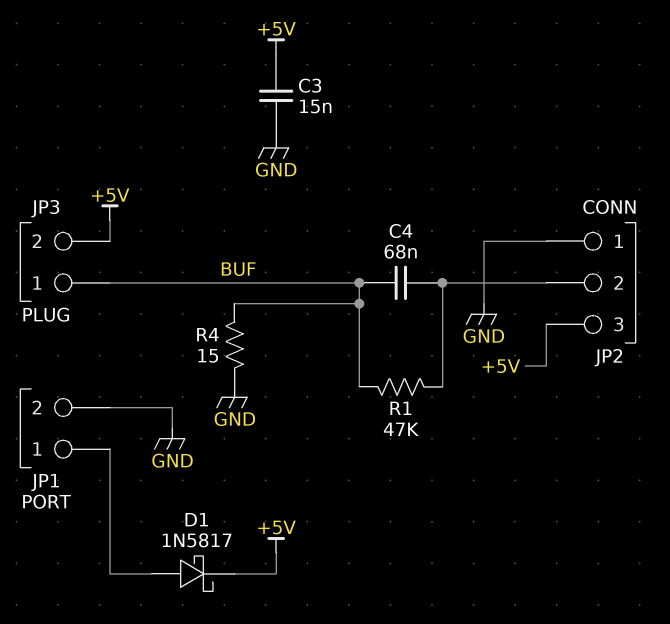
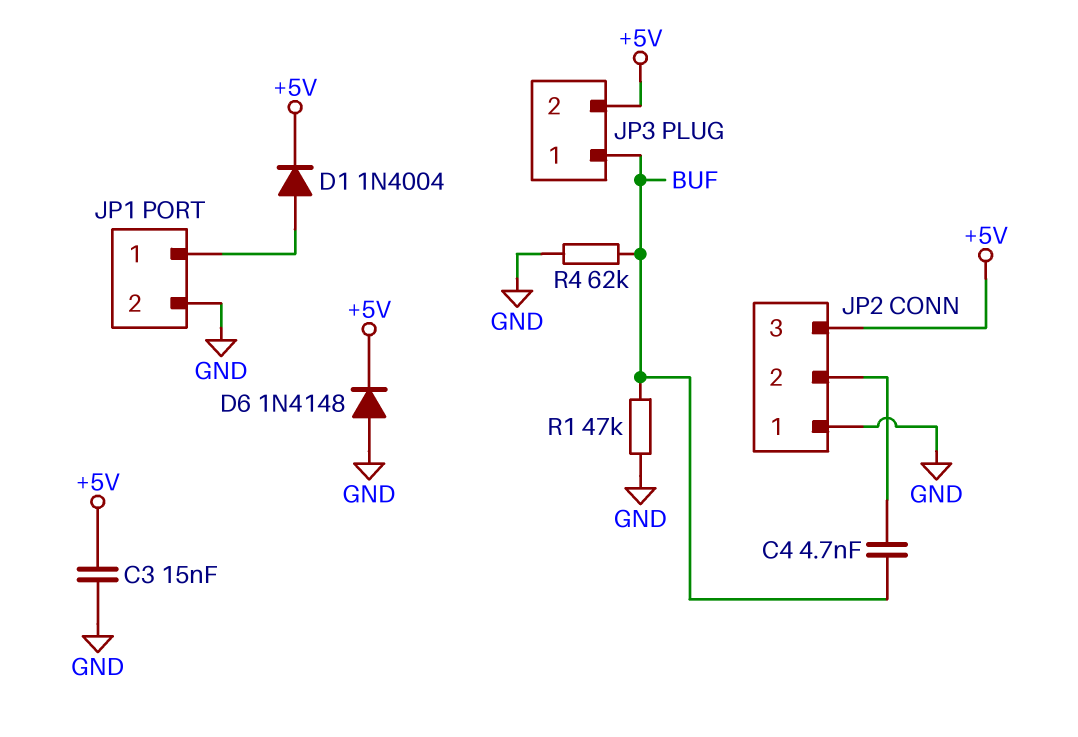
C4: 68nF (BUF, JP2/2) -> 4.7nF (BUF, JP2/2)
D1: schottky 1N5817 (A JP1/1, K +5V) -> diode 1N4004 (A JP1/1, K +5V)
D6: none -> diode 1N4148 (A GND, K +5V)
R1: 47k (BUF, JP2/2) -> 47k (BUF, GND)
R4: 15 (BUF, GND) -> 62k (BUF, GND)

